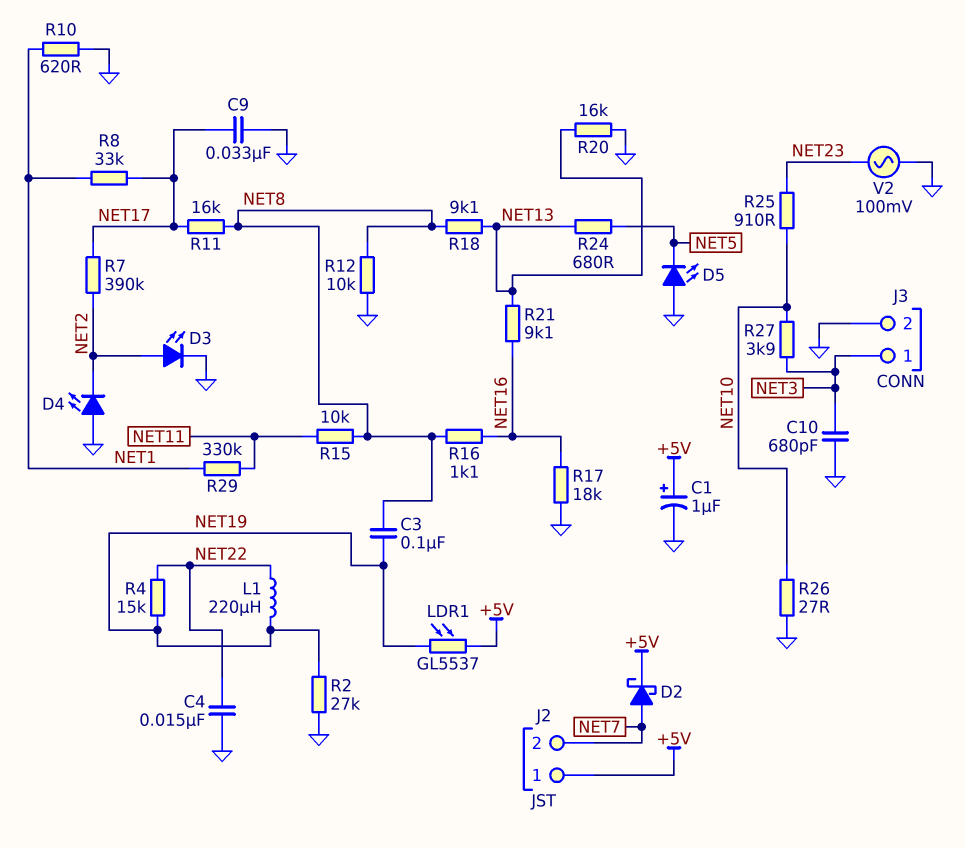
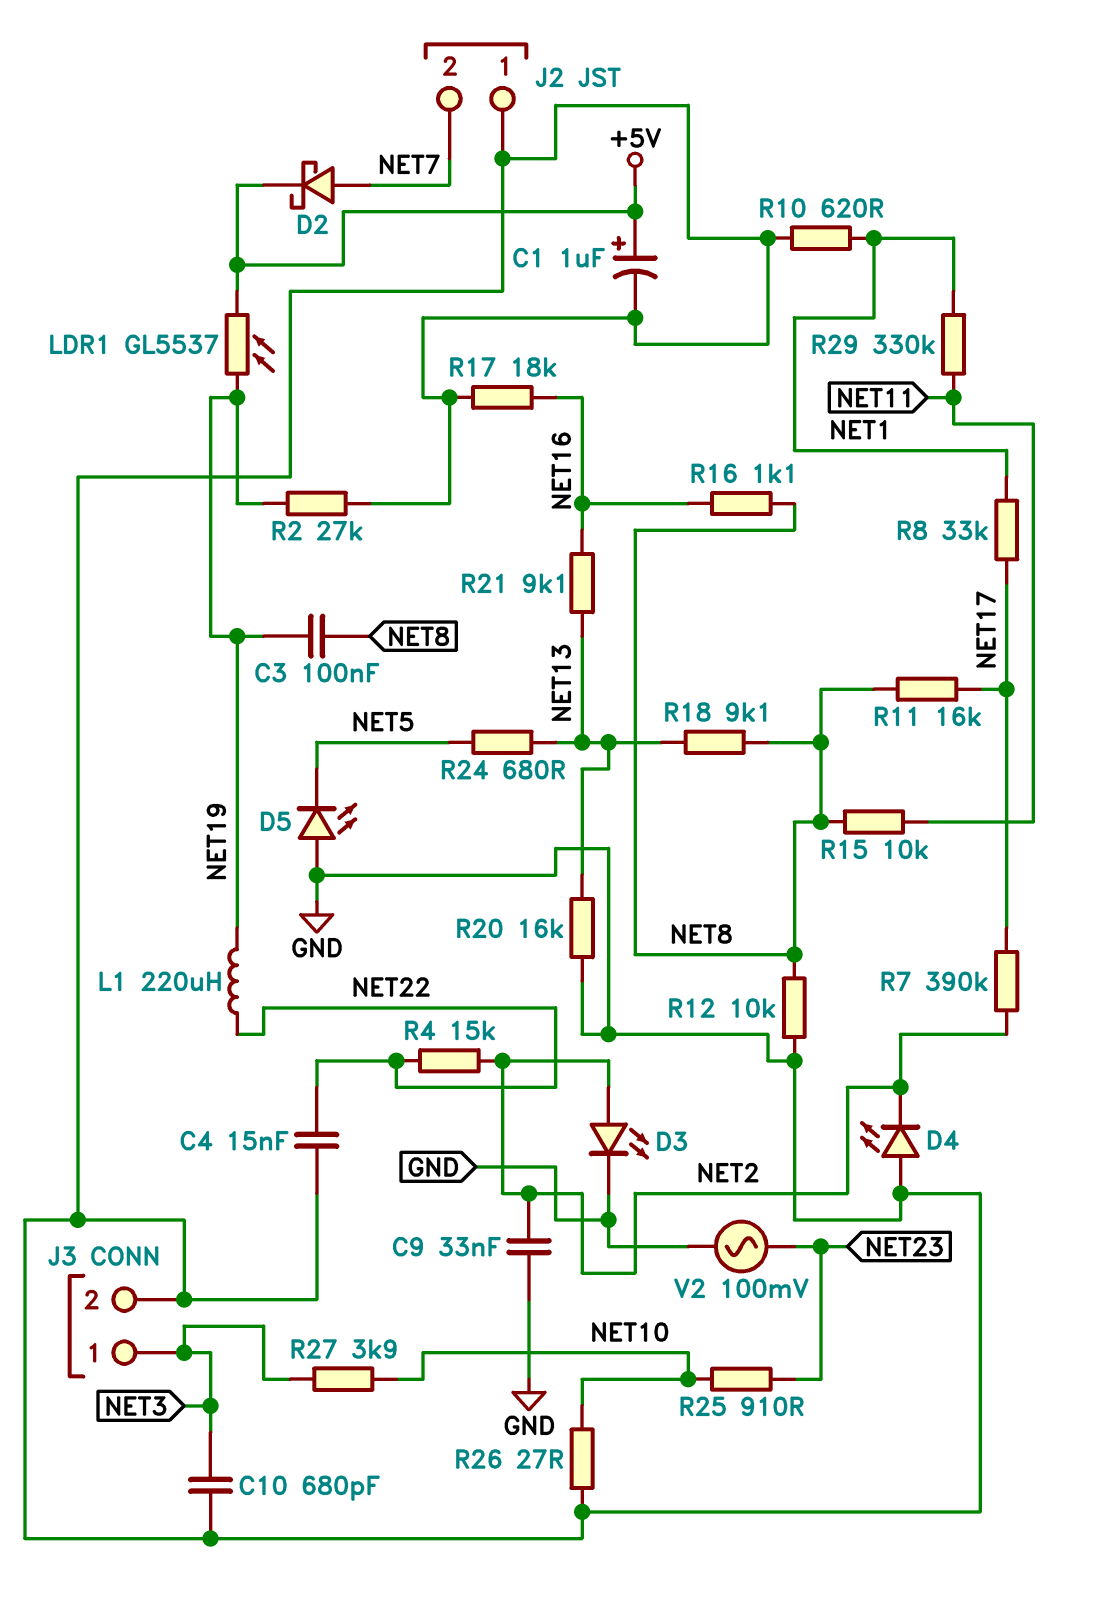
C9: 33nF (GND, NET17) -> 33nF (GND, NET2)
J2 pin 1: +5V -> GND
R4: 15k (NET19, NET22) -> 15k (NET2, NET22)

